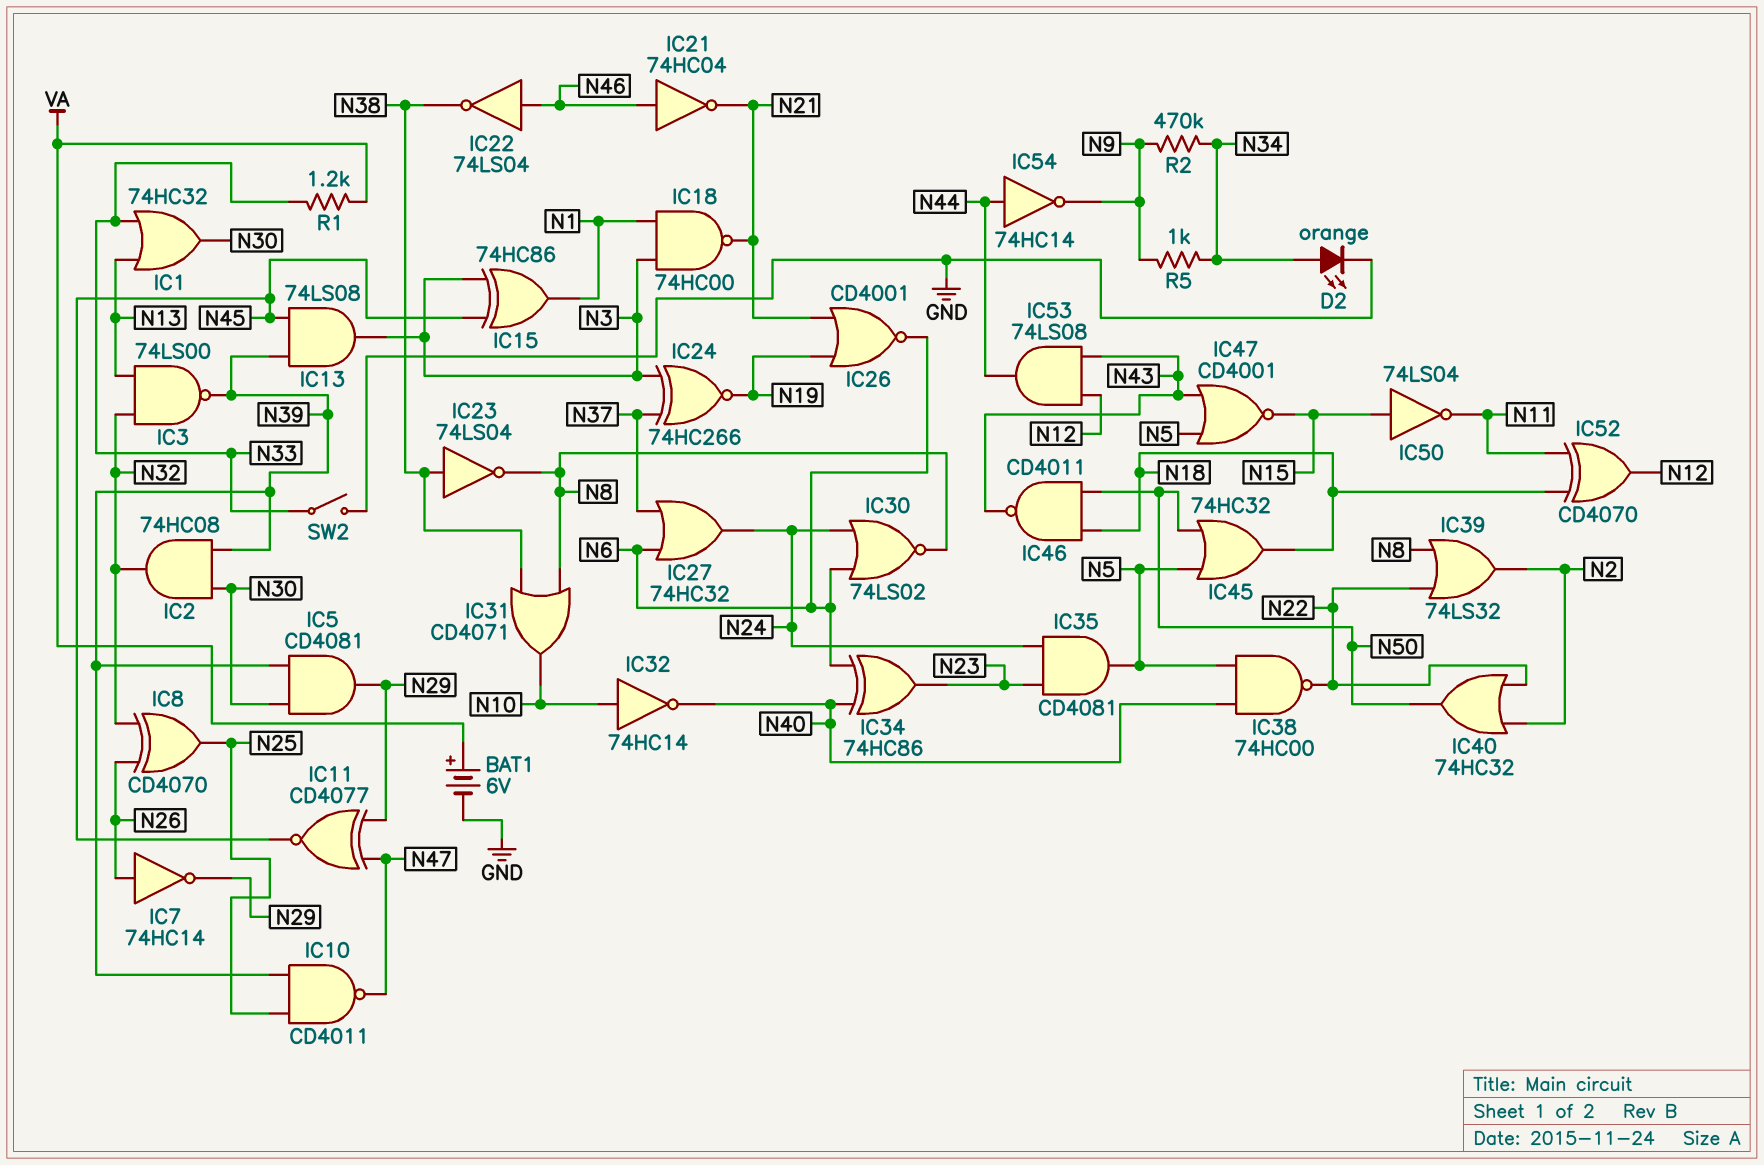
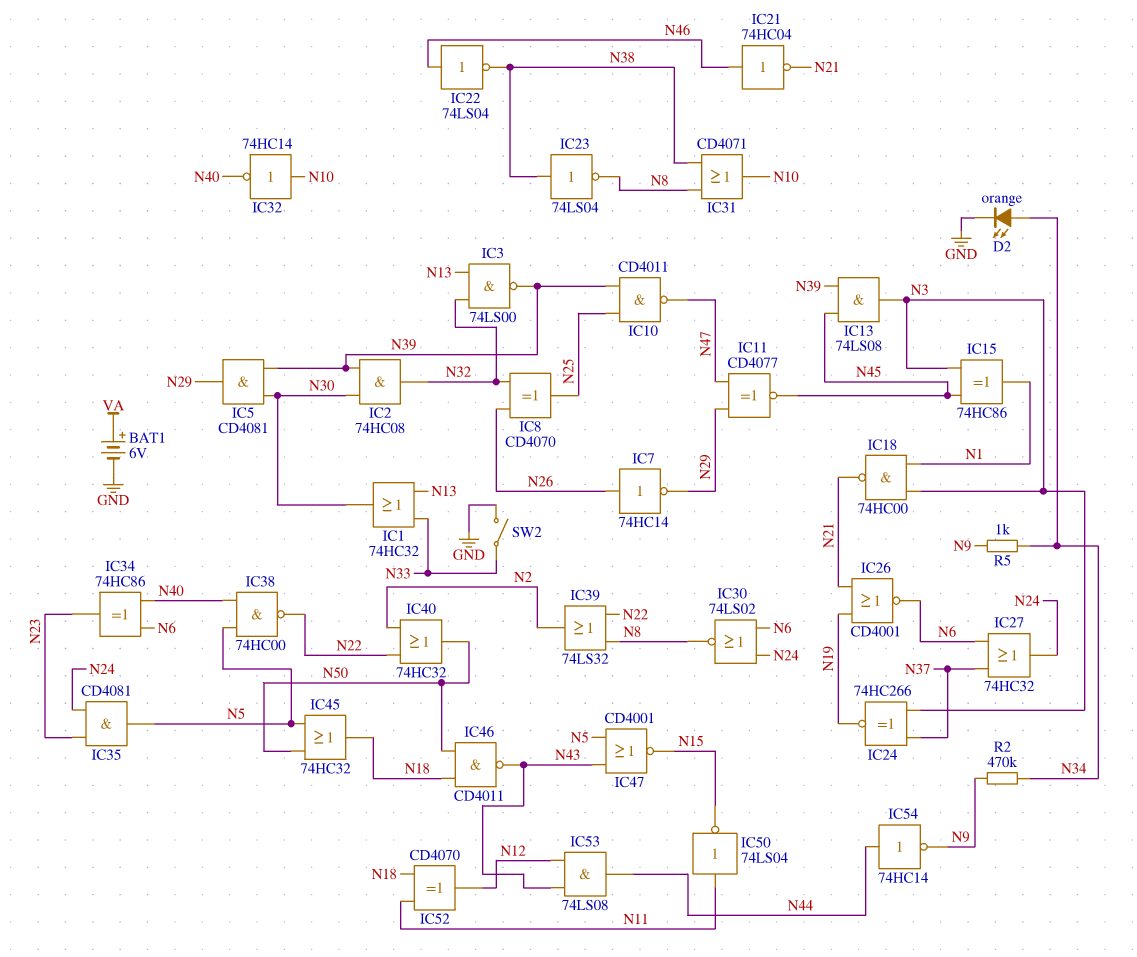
IC50: NOT 74LS04 (in N15, out N11) -> NOT 74LS04 (in N11, out N15)
R1: 1.2k (N33, VA) -> none

